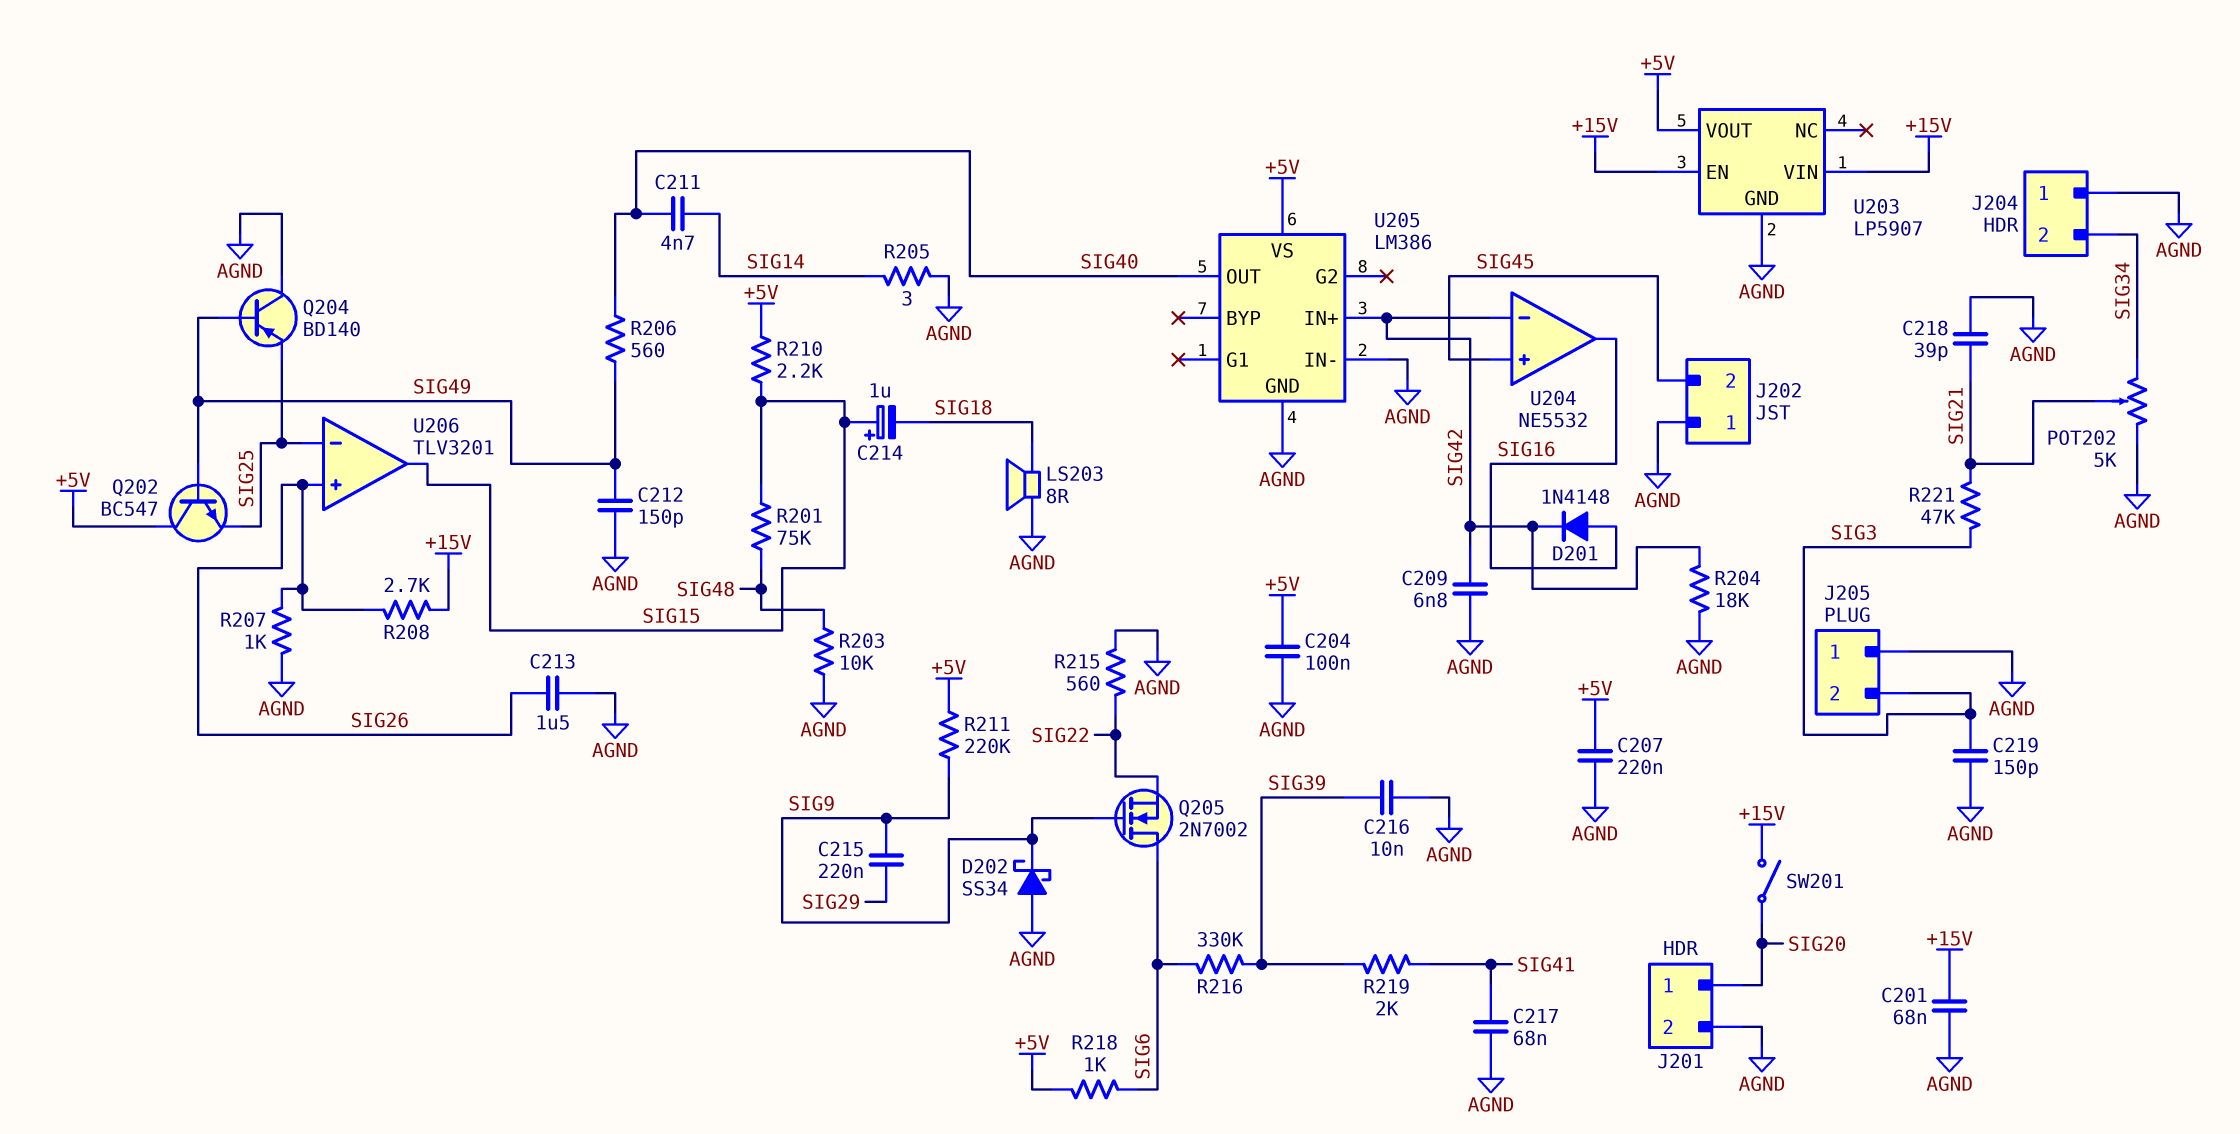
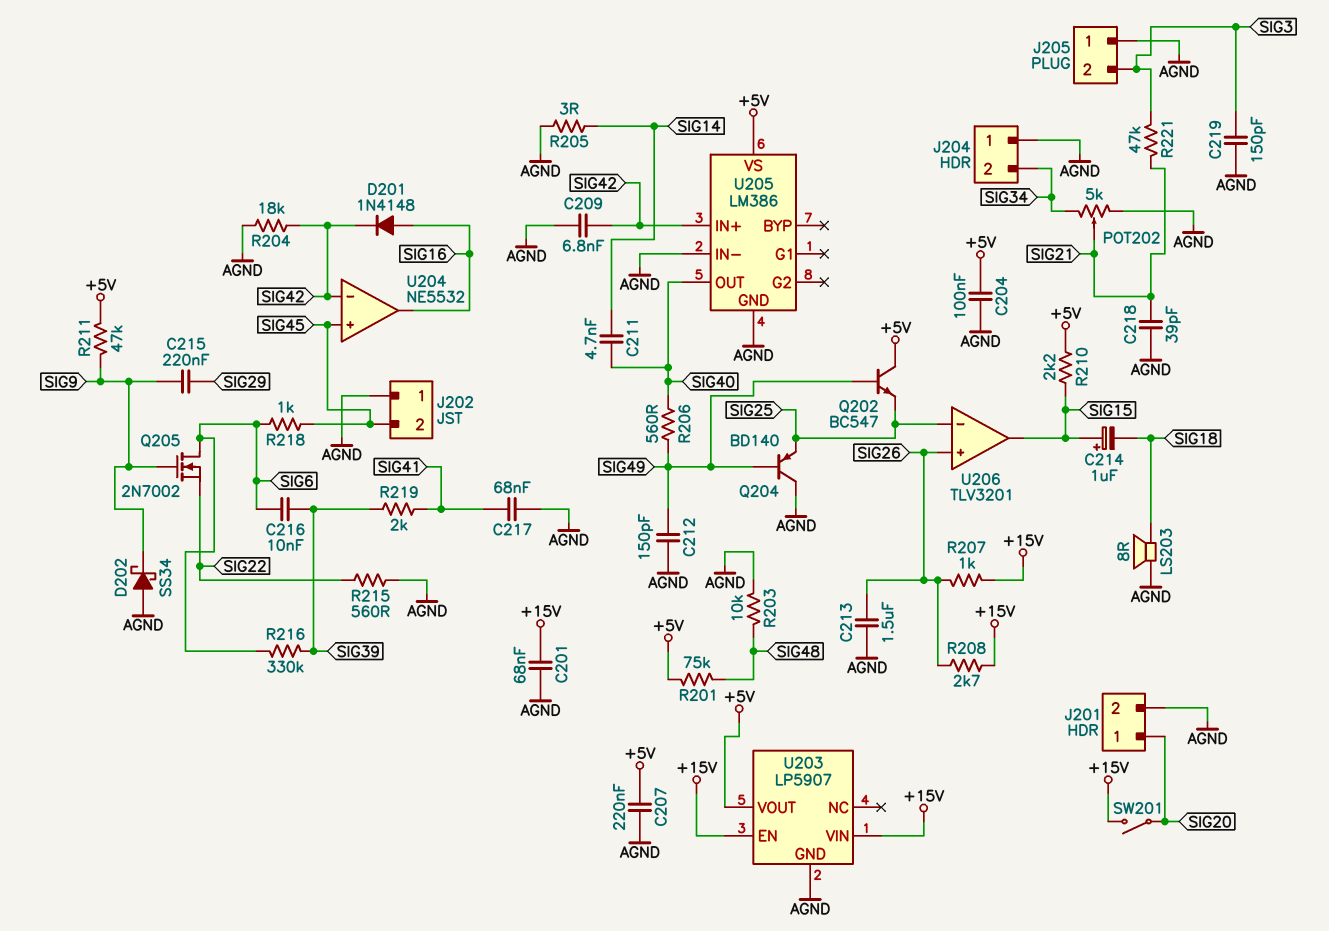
C216: 10nF (AGND, SIG39) -> 10nF (SIG6, SIG39)
R201: 75k (SIG15, SIG48) -> 75k (+5V, SIG48)
R207: 1k (AGND, SIG26) -> 1k (+15V, SIG26)
R211: 220k (+5V, SIG9) -> 47k (+5V, SIG9)
R218: 1k (+5V, SIG6) -> 1k (SIG6, SIG45)

